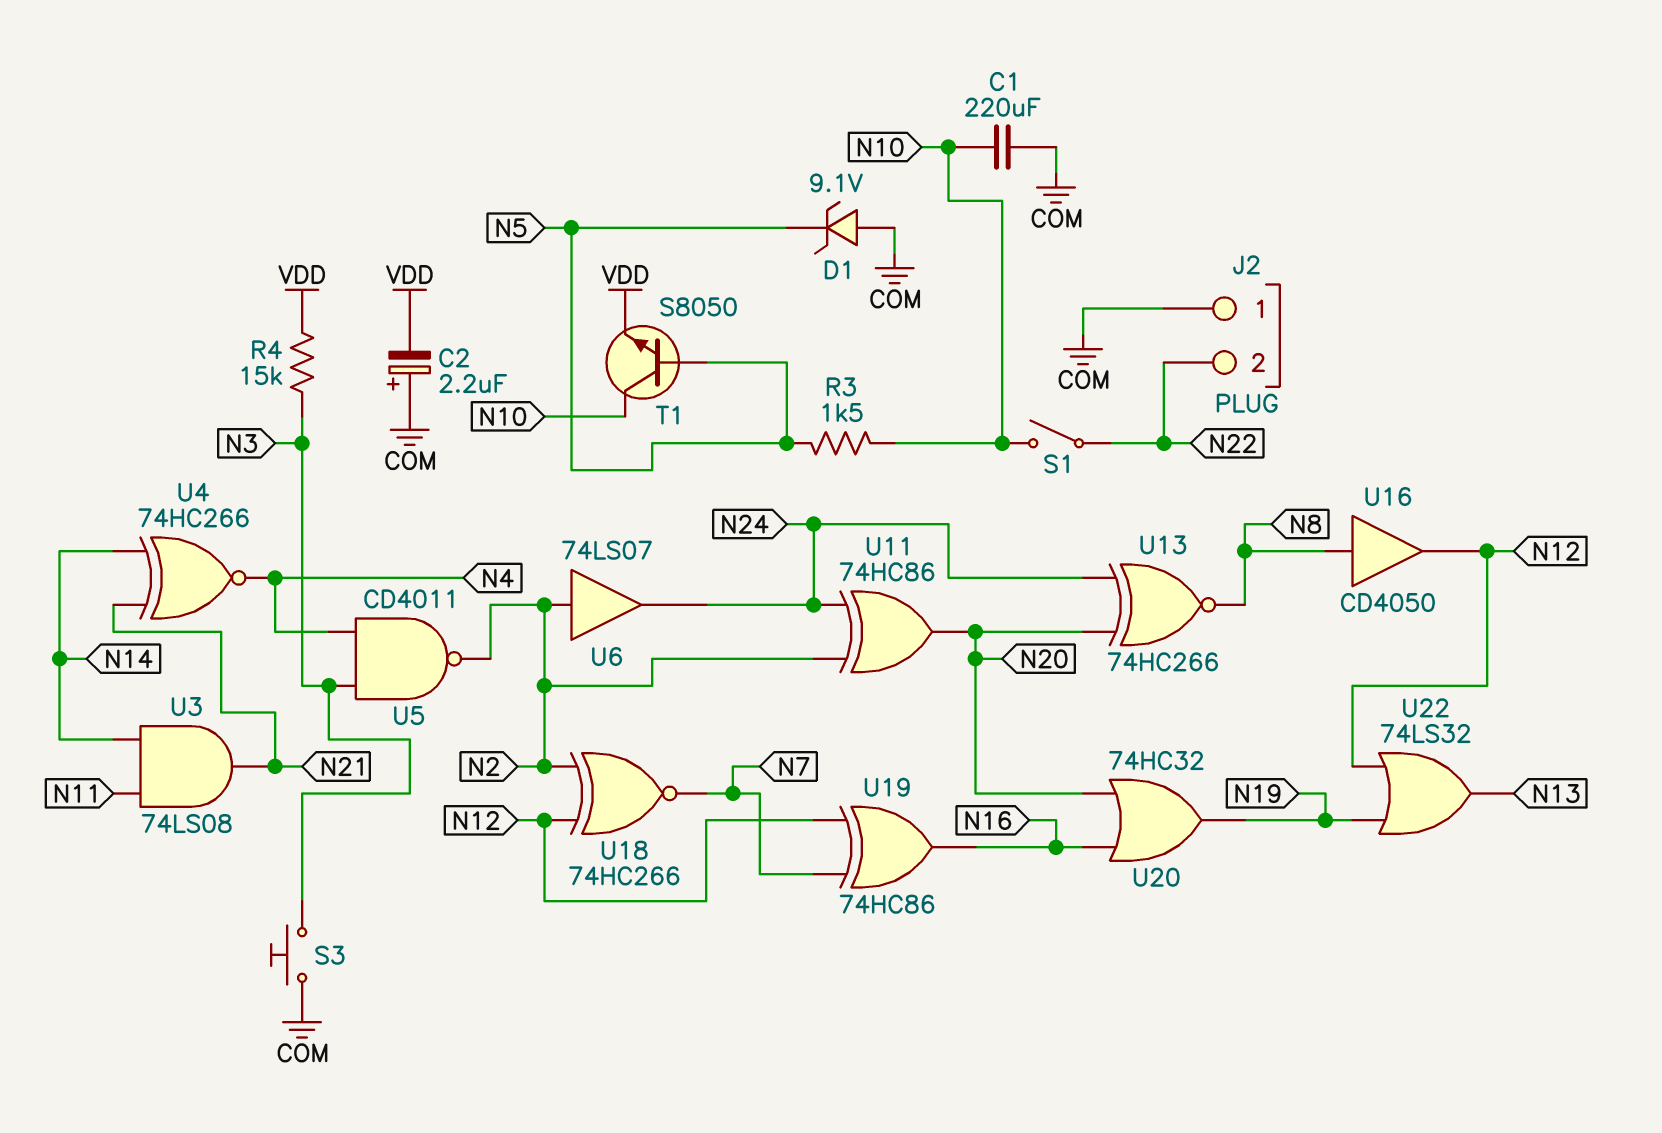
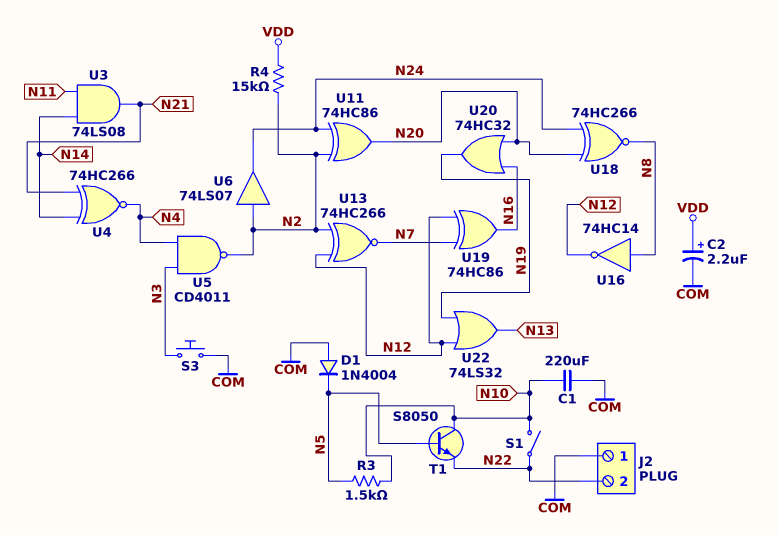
C2: 2.2uF (plus COM, minus VDD) -> 2.2uF (plus VDD, minus COM)
D1: zener 9.1V (A COM, K N5) -> diode 1N4004 (A COM, K N5)
R4: 15k (N3, VDD) -> 15k (N2, VDD)
T1: NPN S8050 (B N5, C N10, E VDD) -> NPN S8050 (B N5, C N10, E N22)
U13: XNOR 74HC266 (in N20, in N24, out N8) -> XNOR 74HC266 (in N2, in N12, out N7)
U16: buffer CD4050 (in N8, out N12) -> NOT 74HC14 (in N8, out N12)
U18: XNOR 74HC266 (in N2, in N12, out N7) -> XNOR 74HC266 (in N20, in N24, out N8)

